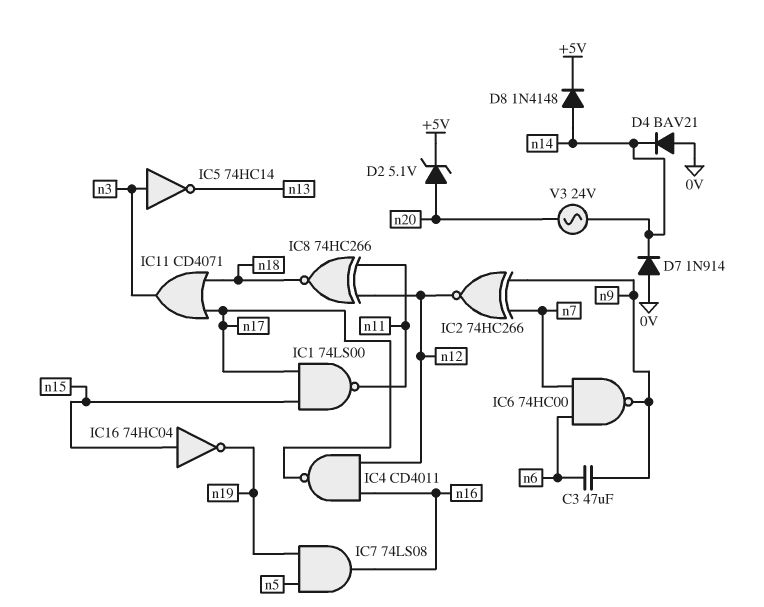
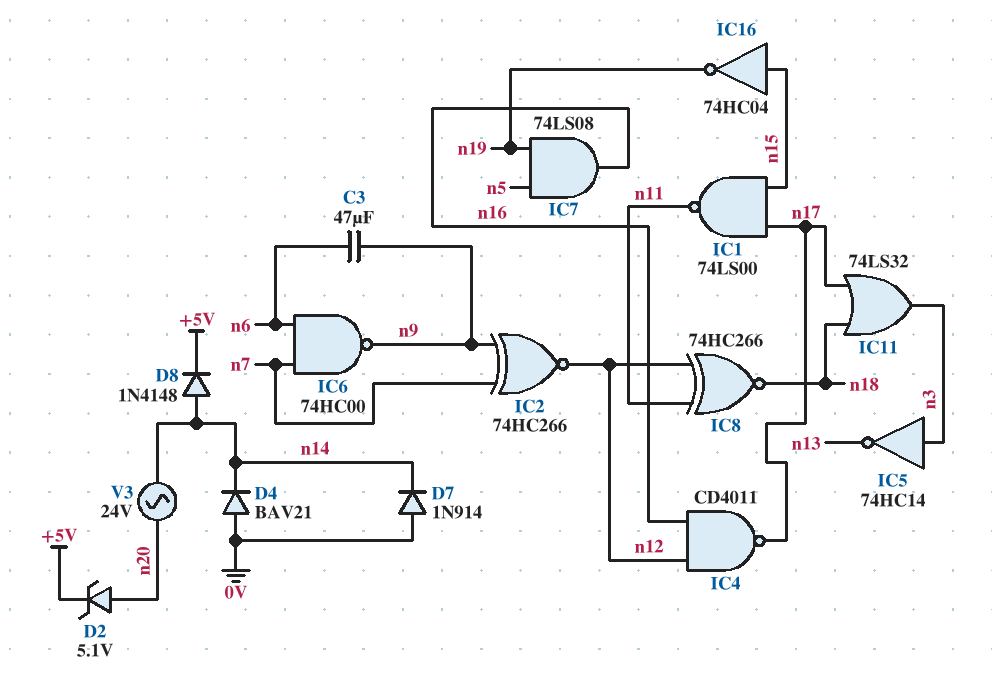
IC11: OR CD4071 (in n17, in n18, out n3) -> OR 74LS32 (in n17, in n18, out n3)

